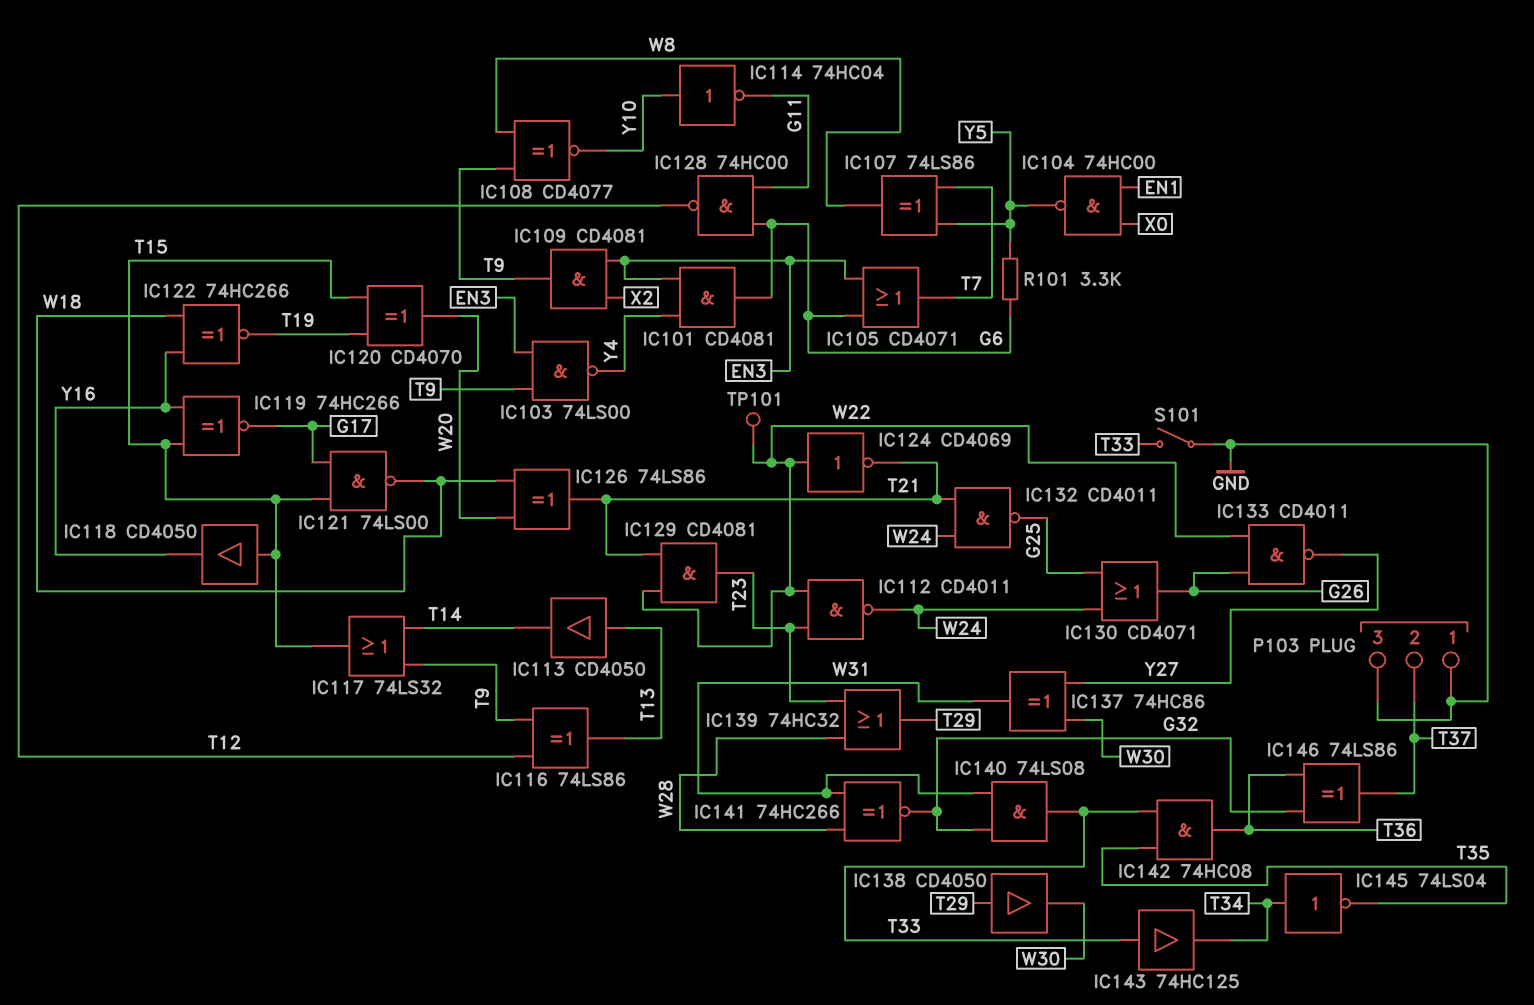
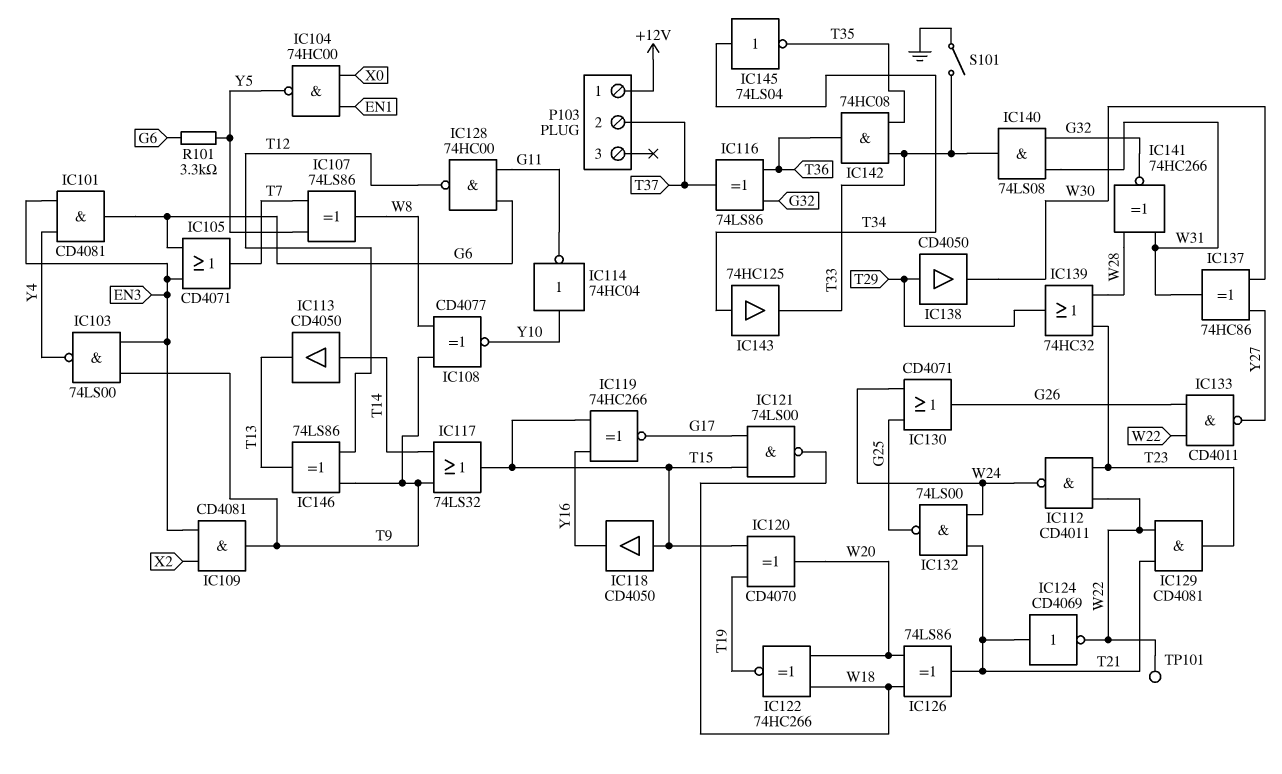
IC113: buffer CD4050 (in T13, out T14) -> buffer CD4050 (in T14, out T13)
IC116: XOR 74LS86 (in T9, in T12, out T13) -> XOR 74LS86 (in G32, in T36, out T37)
IC122: XNOR 74HC266 (in W18, in Y16, out T19) -> XNOR 74HC266 (in W18, in W20, out T19)
IC124: NOT CD4069 (in W22, out T21) -> NOT CD4069 (in T21, out W22)
IC132: NAND CD4011 (in T21, in W24, out G25) -> NAND 74LS00 (in T21, in W24, out G25)
IC143: buffer 74HC125 (in T33, out T34) -> buffer 74HC125 (in T34, out T33)
IC146: XOR 74LS86 (in G32, in T36, out T37) -> XOR 74LS86 (in T9, in T12, out T13)
P103 pin 1: GND -> +12V
P103 pin 3: GND -> none

